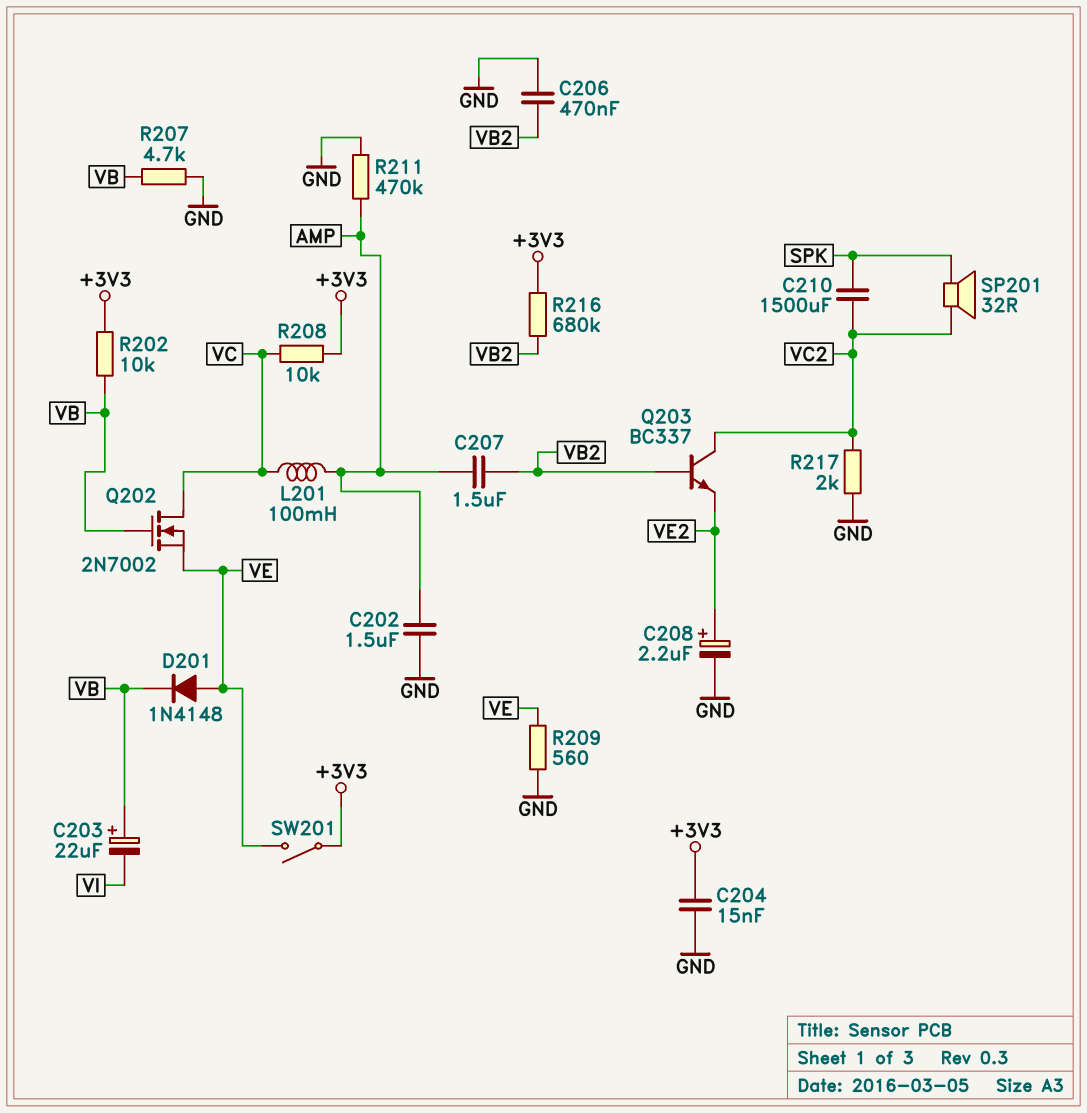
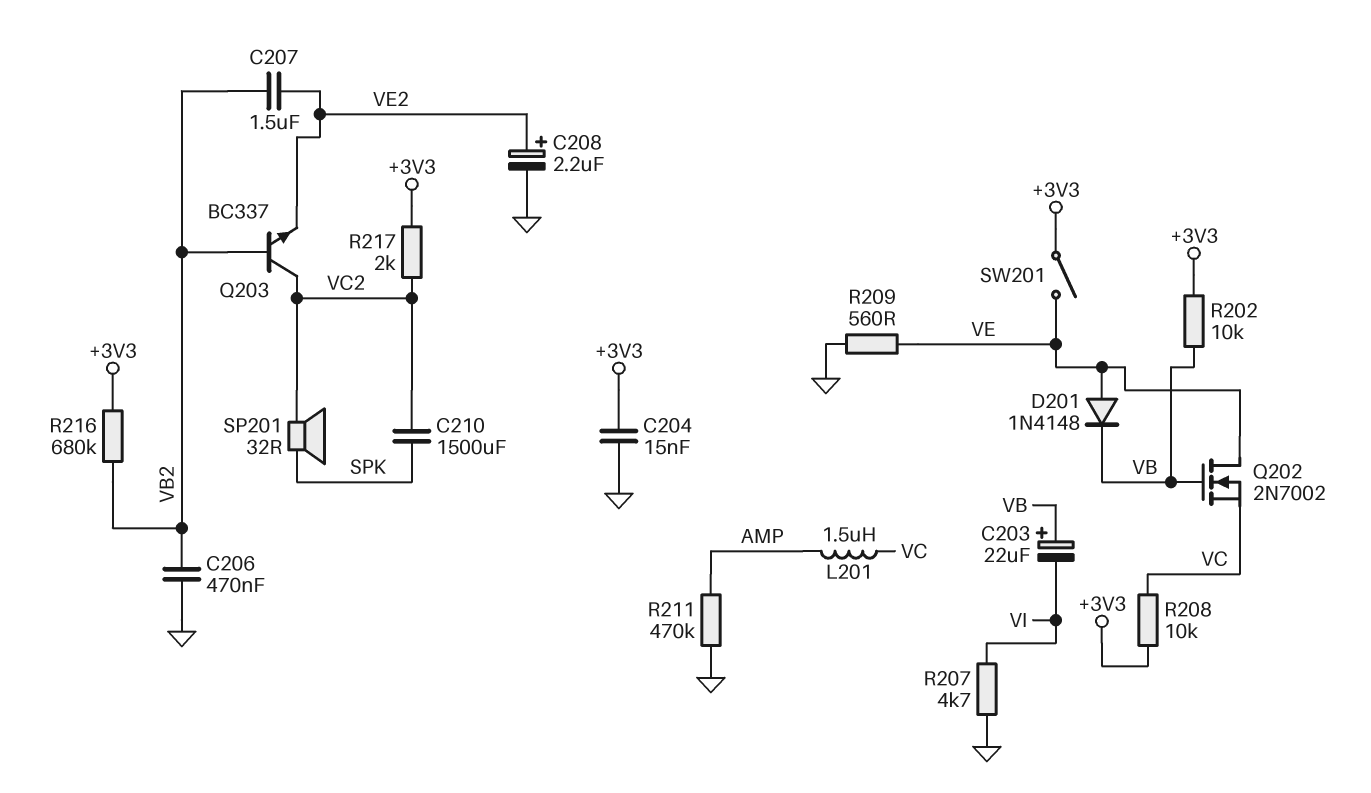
C202: 1.5uF (AMP, GND) -> none
C207: 1.5uF (AMP, VB2) -> 1.5uF (VB2, VE2)
L201: 100mH (AMP, VC) -> 1.5uH (AMP, VC)
Q202: NMOS 2N7002 (G VB, D VC, S VE) -> NMOS 2N7002 (G VB, D VE, S VC)
R207: 4.7k (GND, VB) -> 4.7k (GND, VI)
R217: 2k (GND, VC2) -> 2k (+3V3, VC2)

